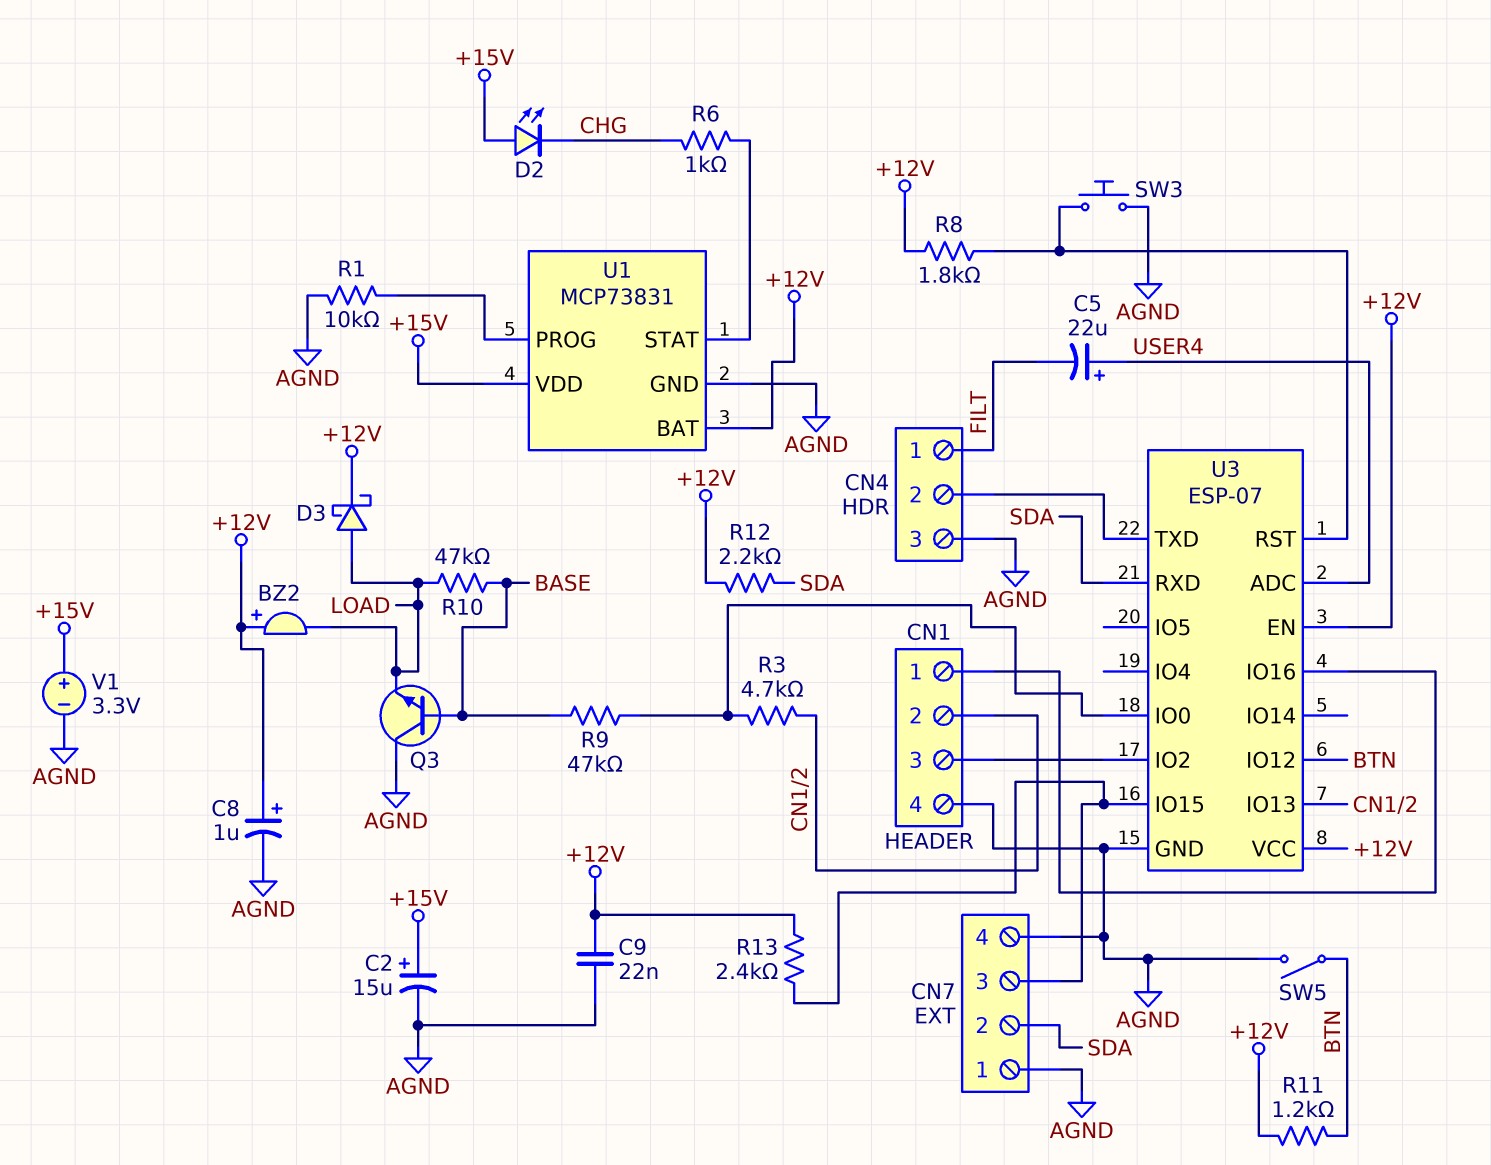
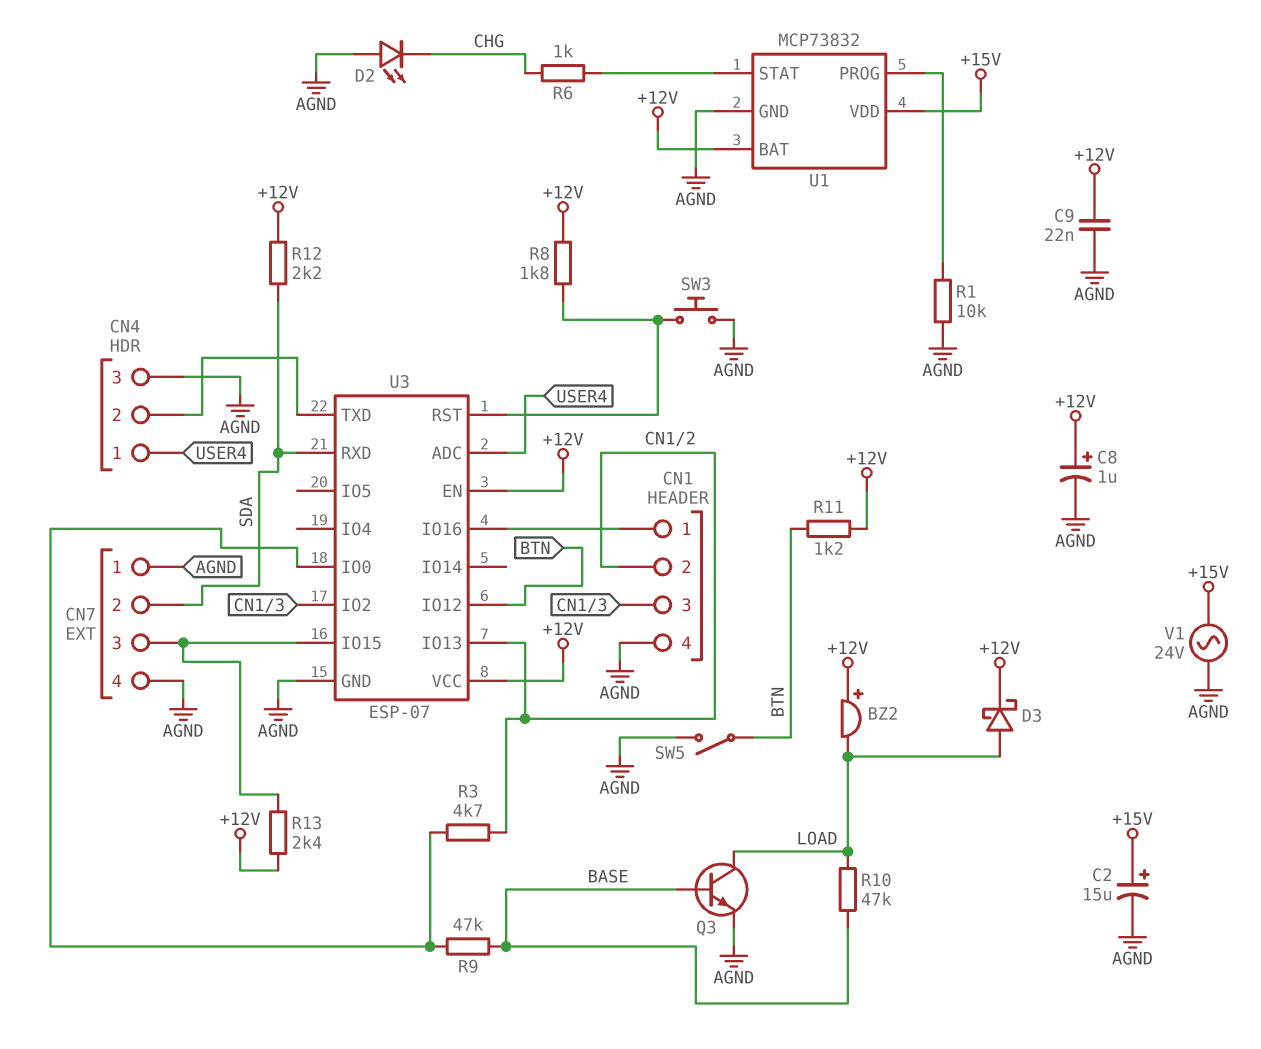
C5: 22uF (plus USER4, minus FILT) -> none
CN4 pin 1: FILT -> USER4
D2: LED (A +15V, K CHG) -> LED (A AGND, K CHG)
Q3: NPN (B BASE, C AGND, E LOAD) -> NPN (B BASE, C LOAD, E AGND)
U1: MCP73831 -> MCP73832
V1: 3.3V (plus +15V, minus AGND) -> AC 24V (+15V, AGND)

